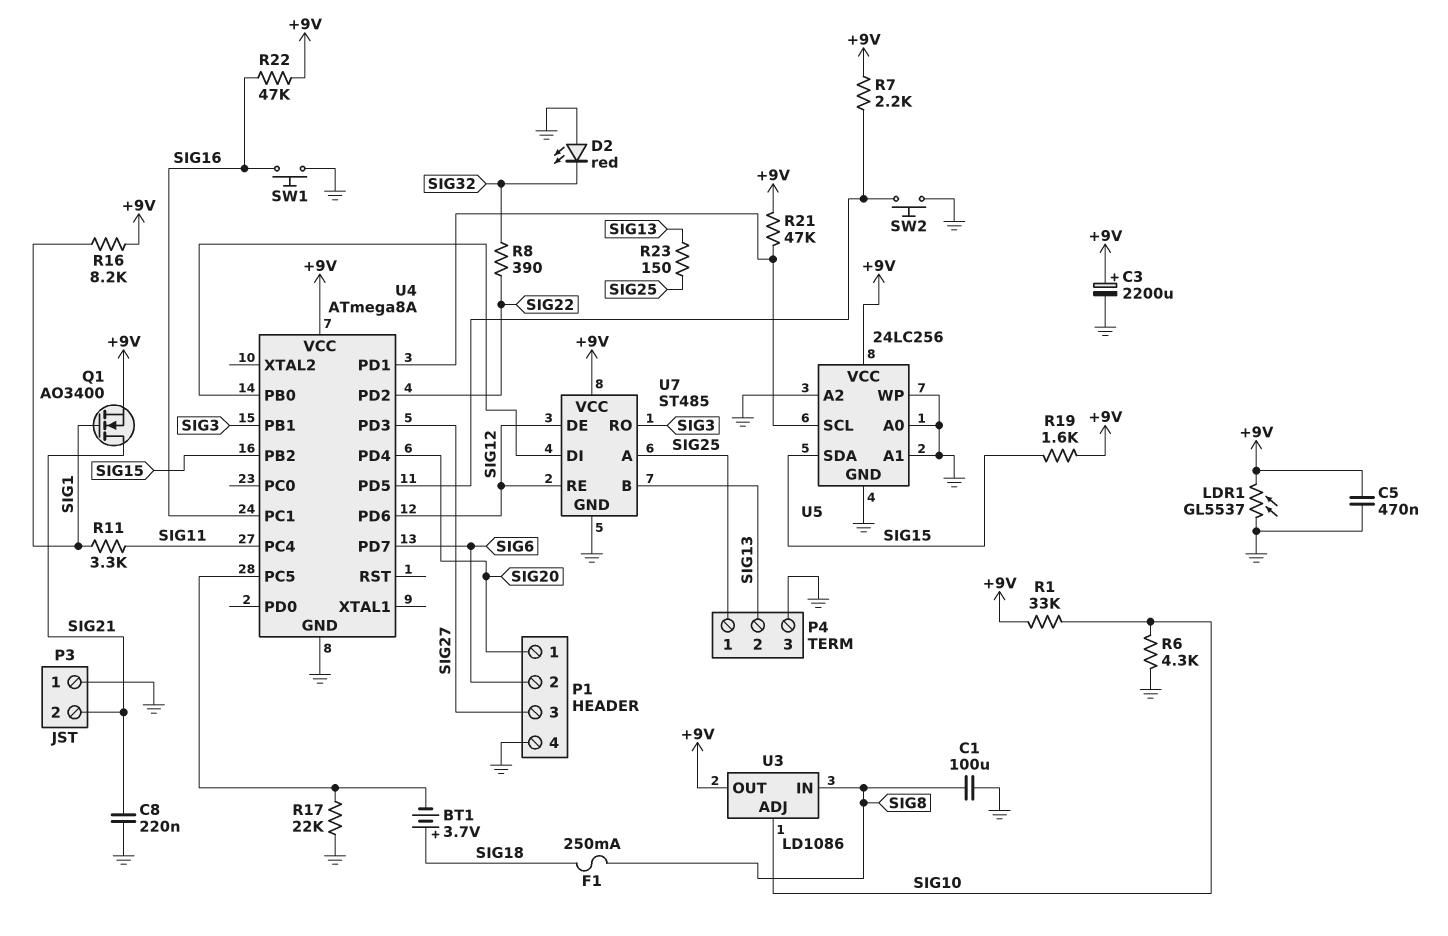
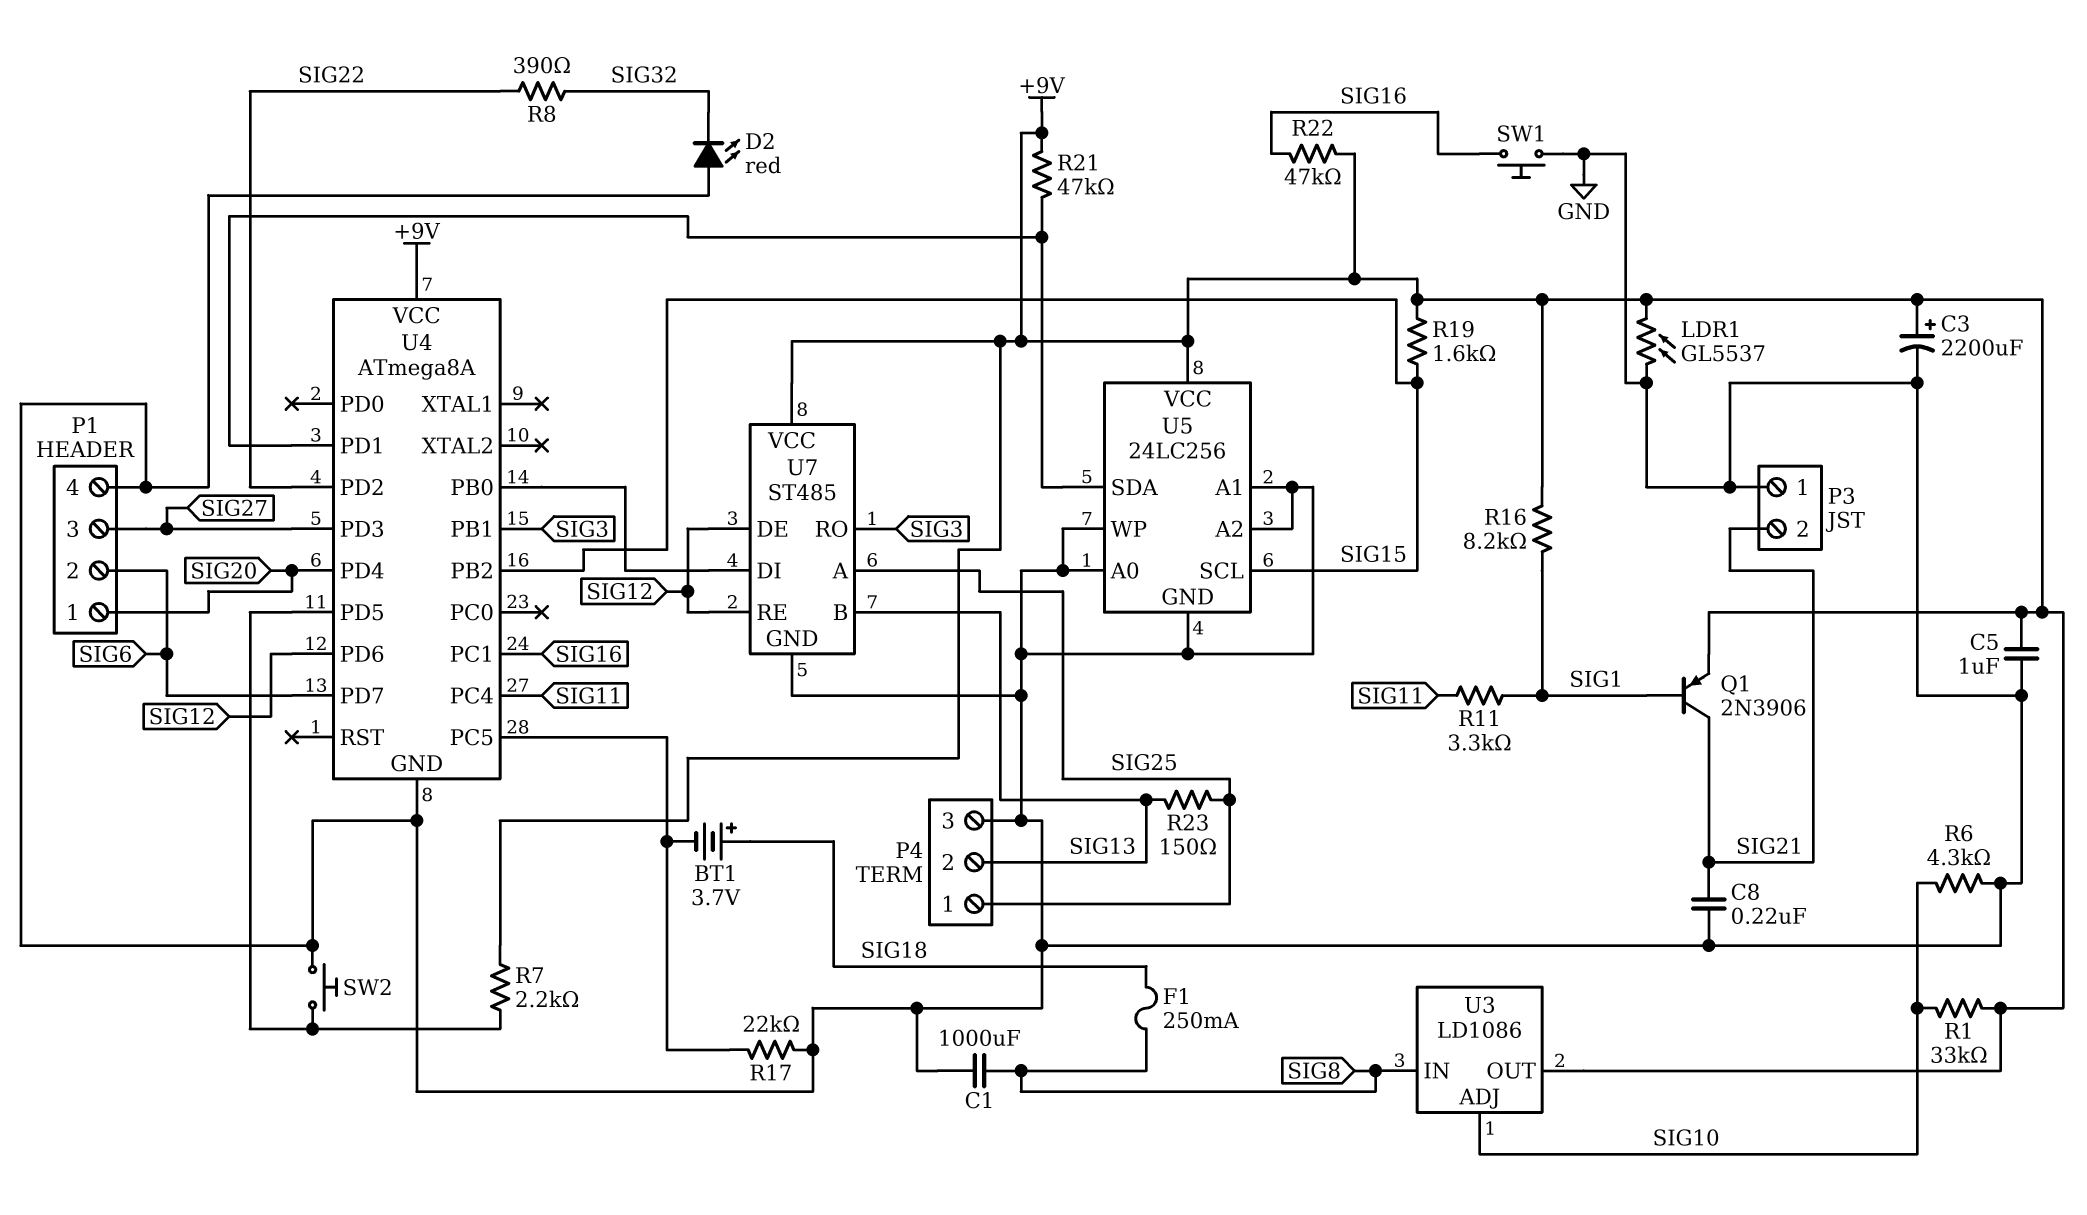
C1: 100uF (GND, SIG8) -> 1000uF (GND, SIG8)
C5: 470nF (+9V, GND) -> 1uF (+9V, GND)
Q1: NMOS AO3400 (G SIG1, D SIG21, S +9V) -> PNP 2N3906 (B SIG1, C SIG21, E +9V)
U5 pin SCL: U4/PD1 -> SIG15
U5 pin SDA: SIG15 -> U4/PD1

